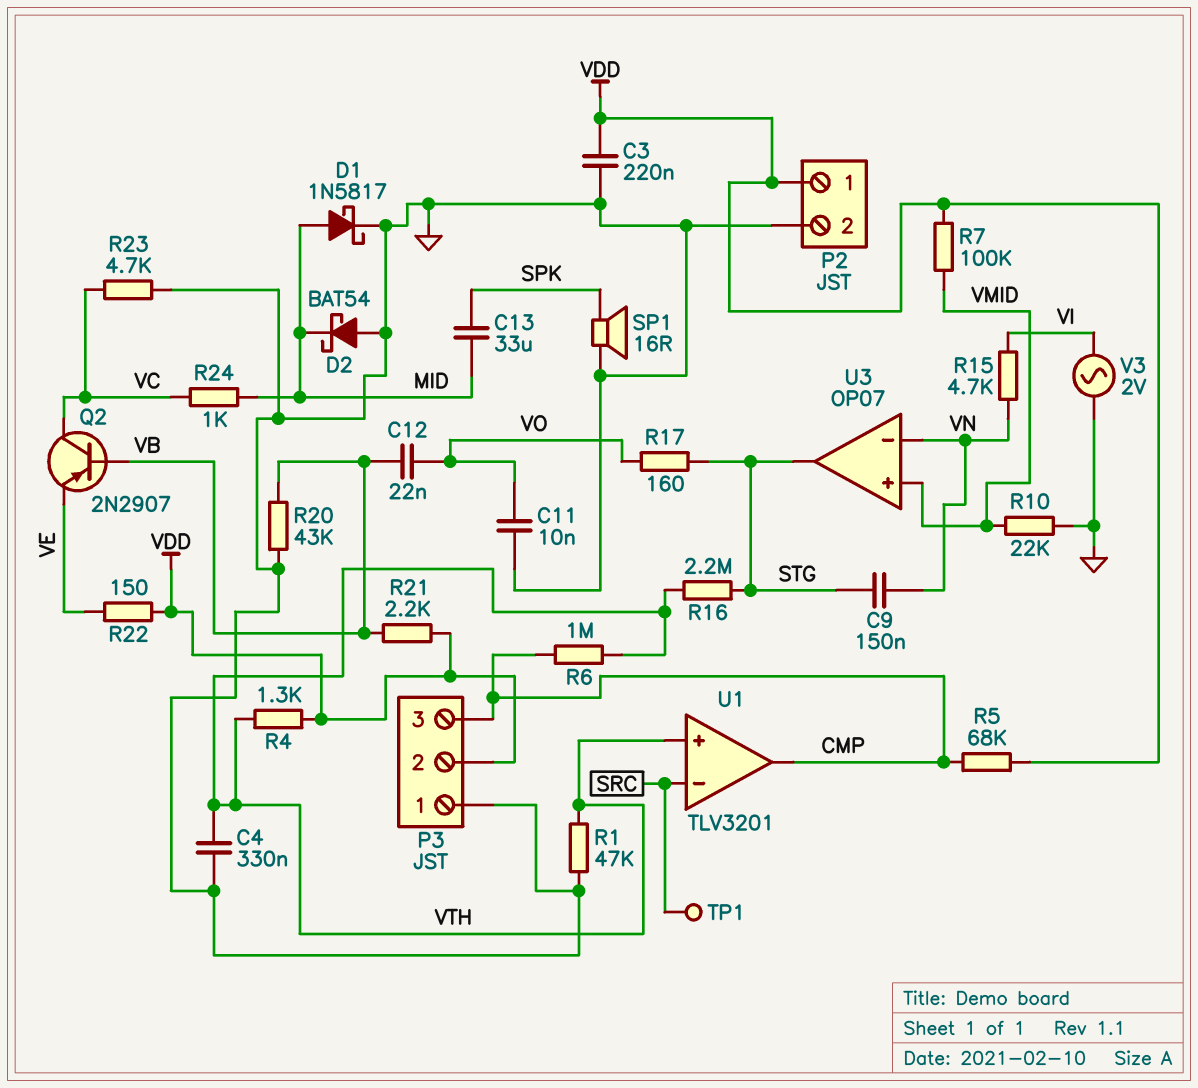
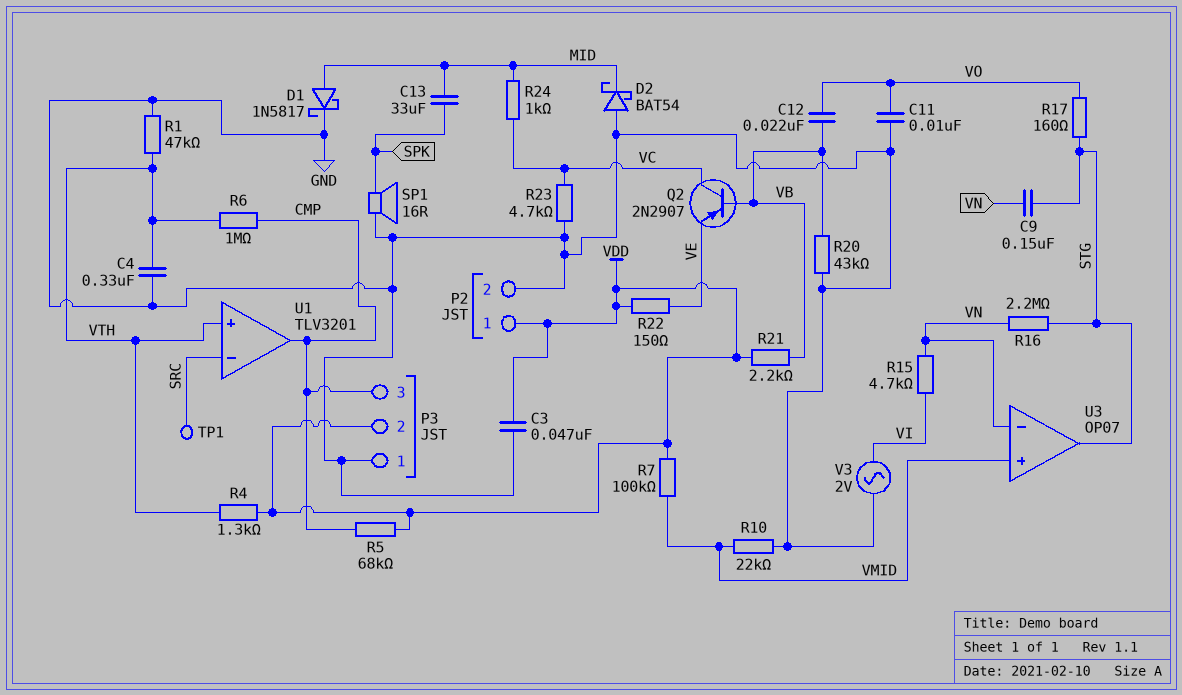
C3: 220nF (GND, VDD) -> 47nF (GND, VDD)
R16: 2.2M (STG, VTH) -> 2.2M (STG, VN)

